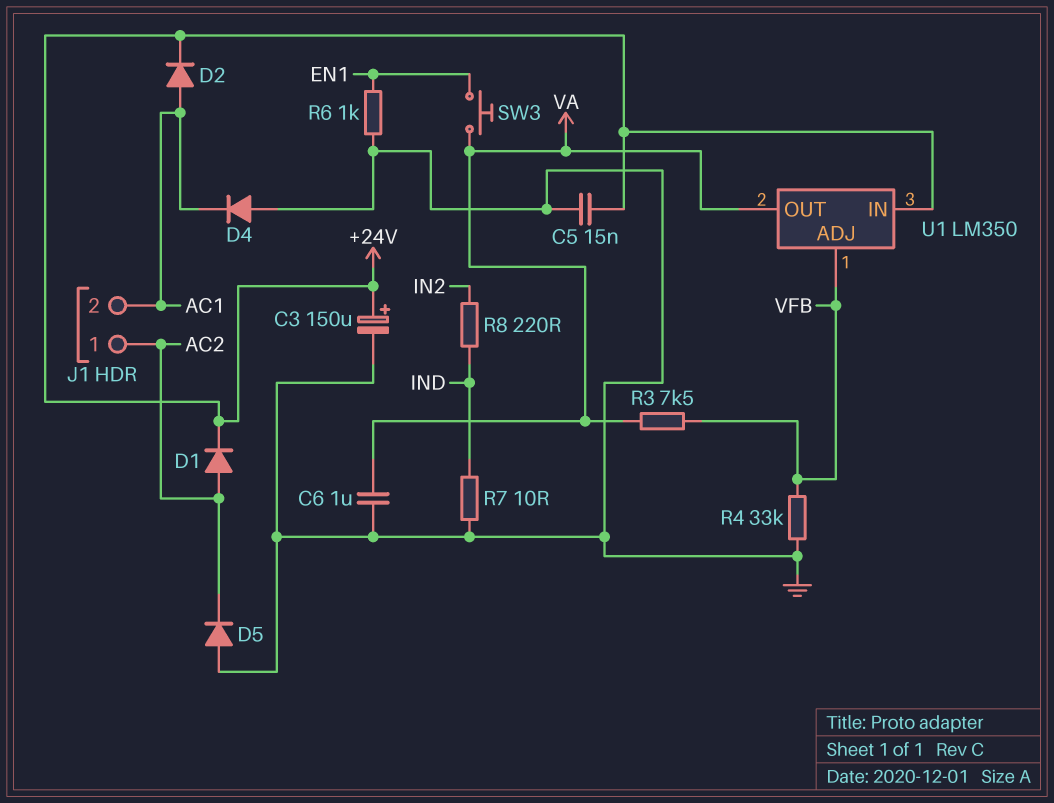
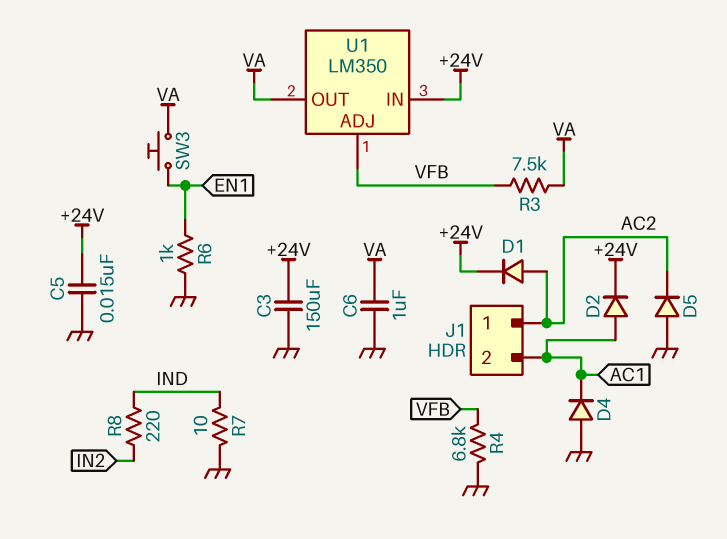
C3: 150uF (plus +24V, minus GND) -> 150uF (+24V, GND)
R4: 33k (GND, VFB) -> 6.8k (GND, VFB)

